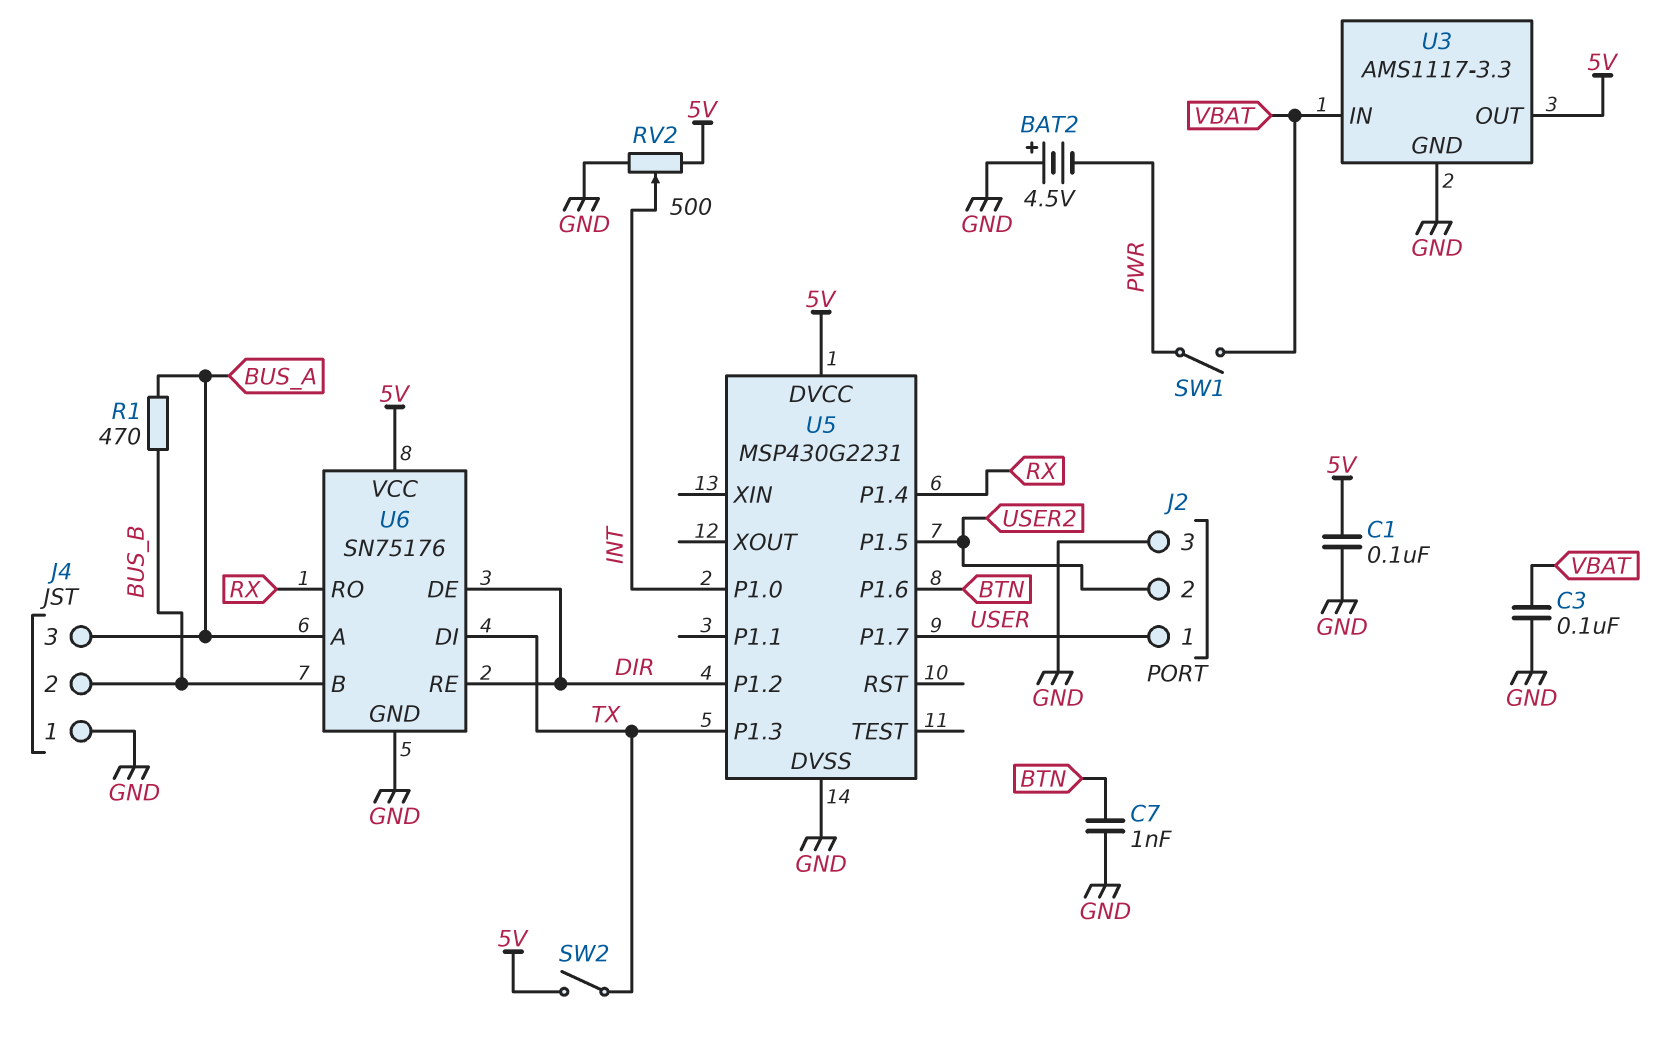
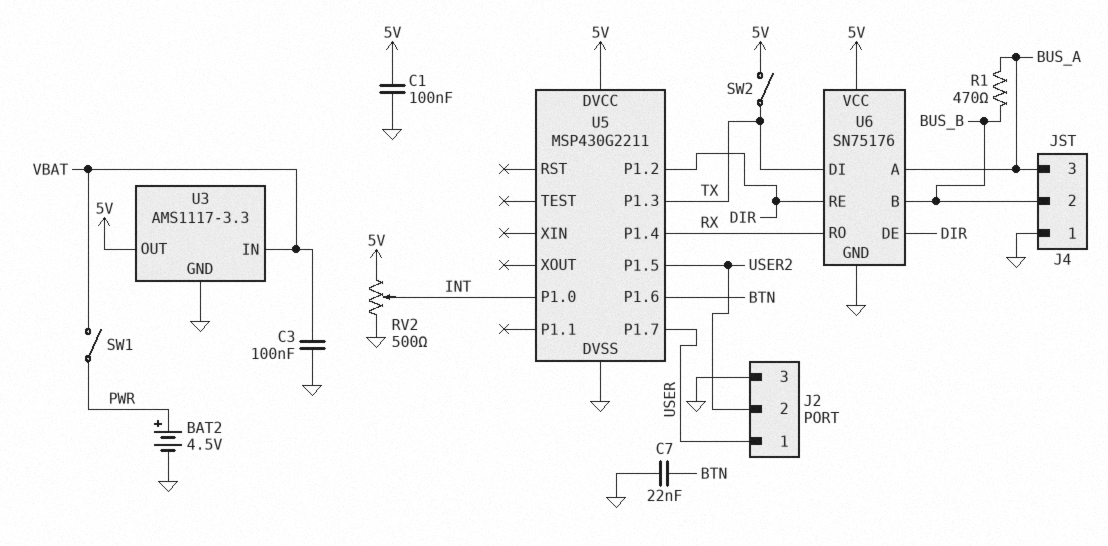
BAT2: 4.5V (plus GND, minus PWR) -> 4.5V (plus PWR, minus GND)
C7: 1nF (BTN, GND) -> 22nF (BTN, GND)
U5: MSP430G2231 -> MSP430G2211

